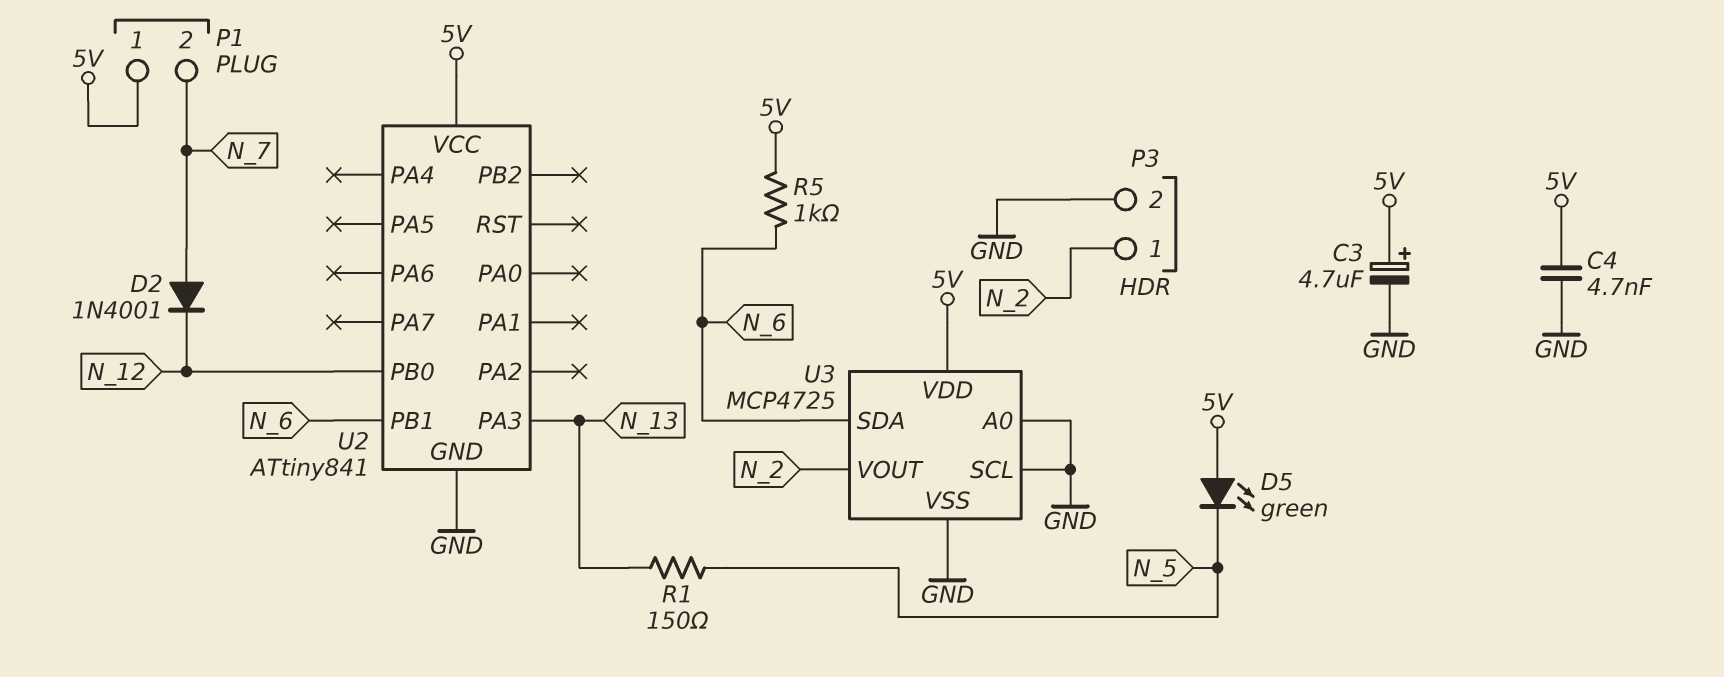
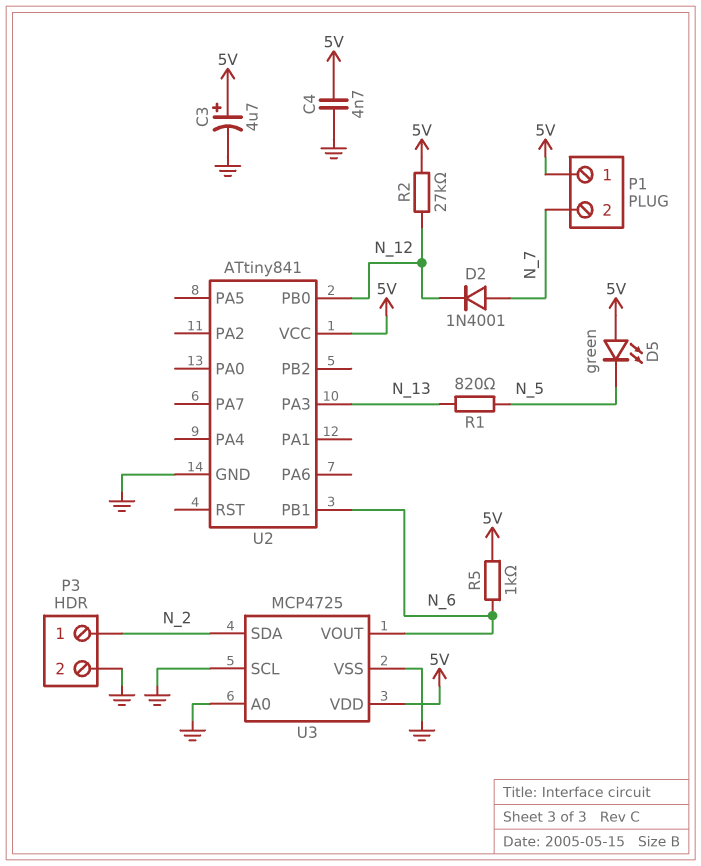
R1: 150 (N_5, N_13) -> 820 (N_5, N_13)
R2: none -> 27k (5V, N_12)
U3 pin SDA: N_6 -> N_2
U3 pin VOUT: N_2 -> N_6

